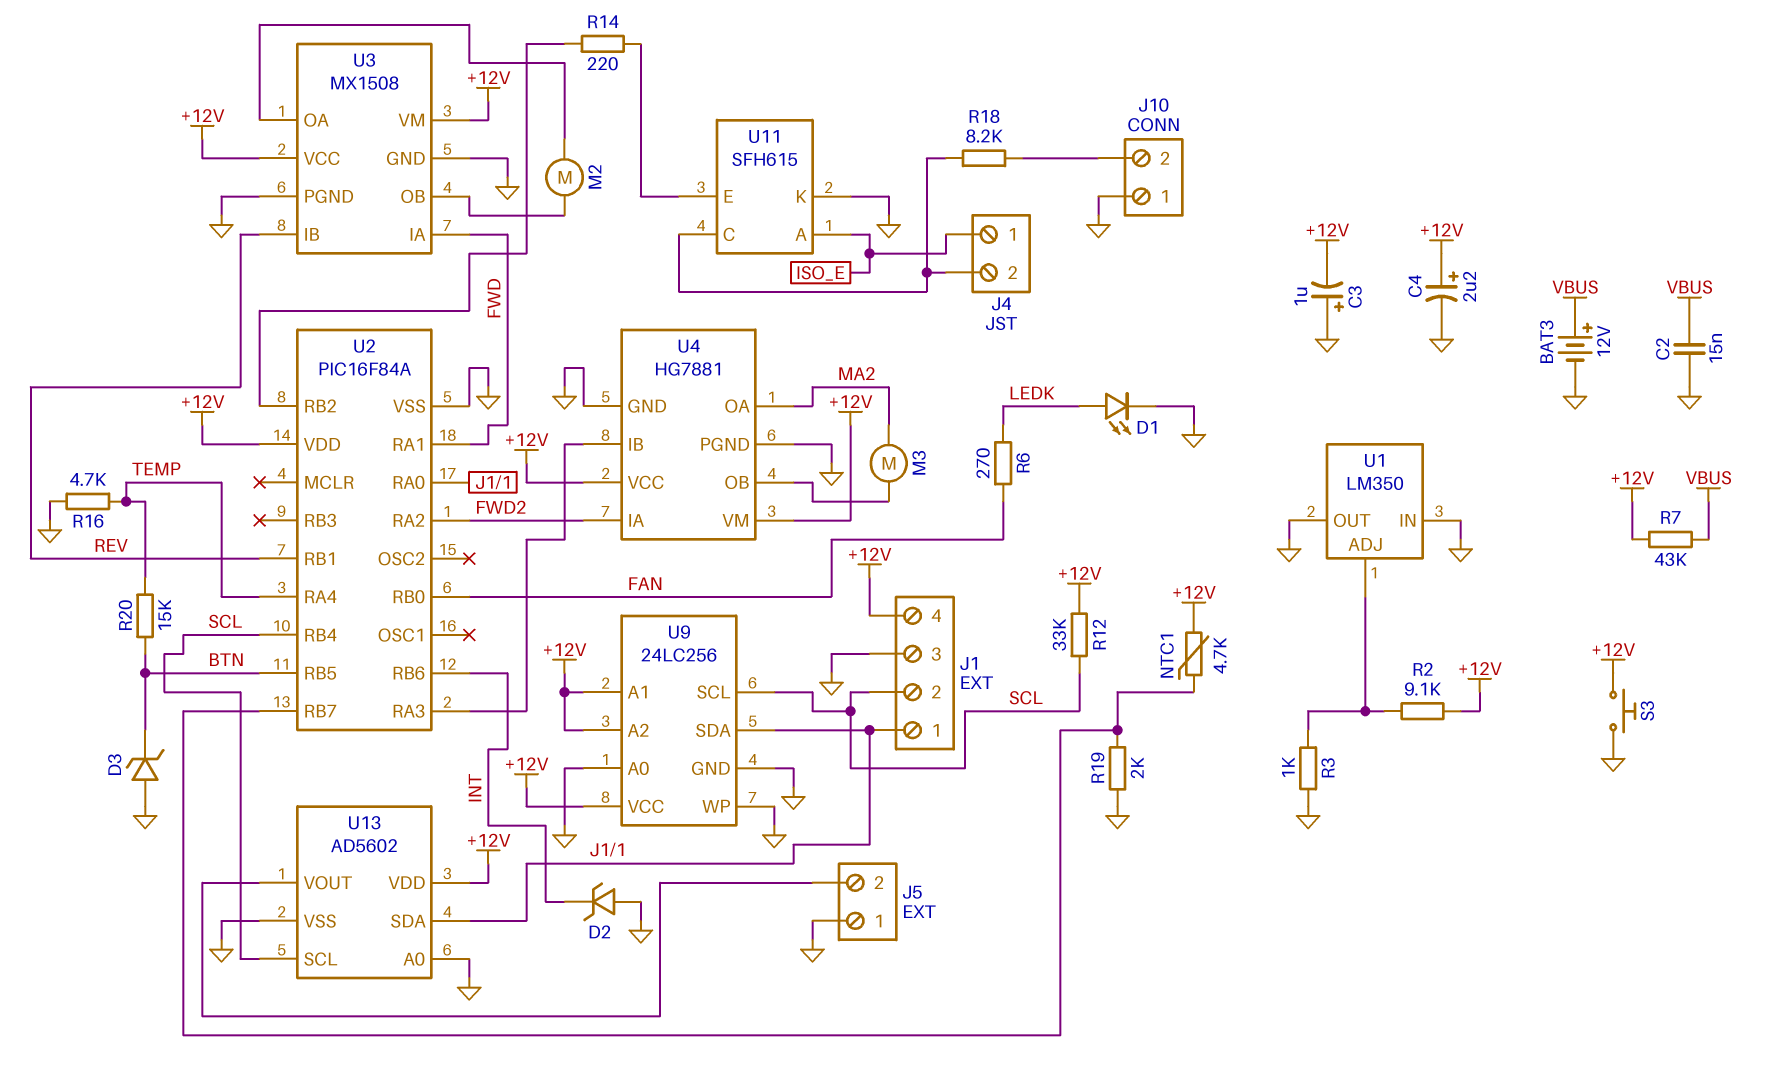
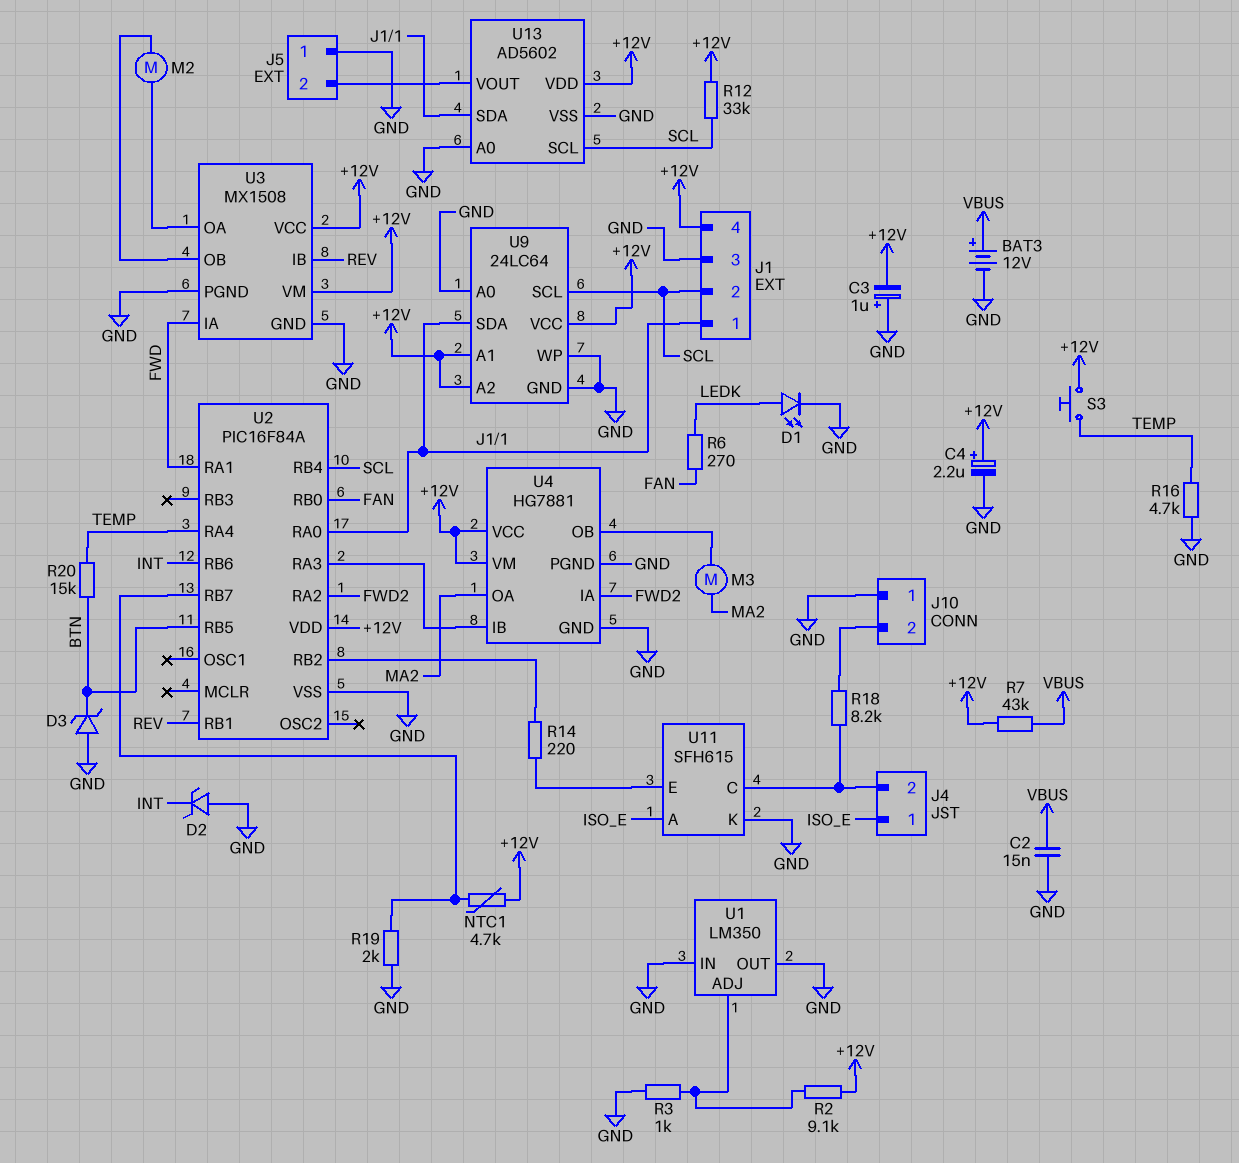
S3: button (+12V, GND) -> button (+12V, TEMP)
U9: 24LC256 -> 24LC64

